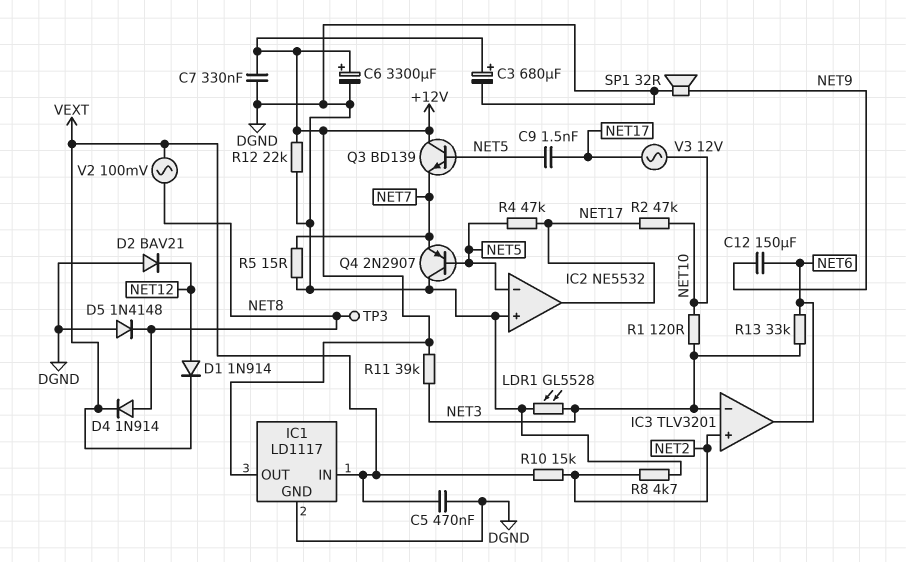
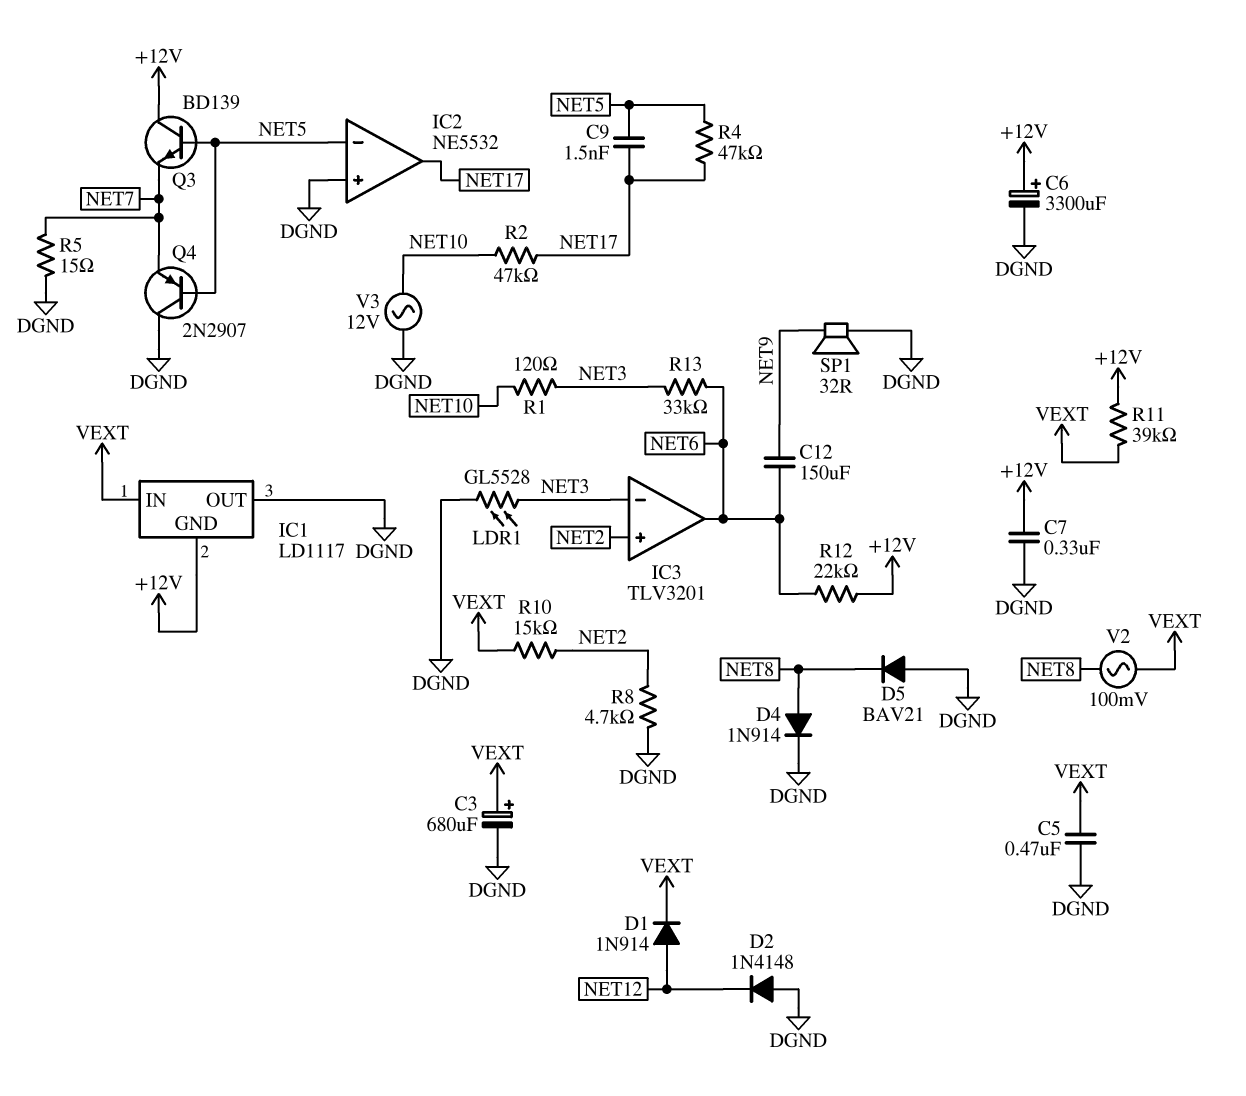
C3: 680uF (plus +12V, minus DGND) -> 680uF (plus VEXT, minus DGND)
D2: diode BAV21 (A DGND, K NET12) -> diode 1N4148 (A DGND, K NET12)
D4: diode 1N914 (A NET8, K VEXT) -> diode 1N914 (A NET8, K DGND)
D5: diode 1N4148 (A DGND, K NET8) -> diode BAV21 (A DGND, K NET8)
IC1 pin GND: DGND -> +12V
IC1 pin OUT: +12V -> DGND
R11: 39k (+12V, NET3) -> 39k (+12V, VEXT)
R12: 22k (+12V, DGND) -> 22k (+12V, NET6)
TP3: test point (NET8) -> none
V3: AC 12V (NET10, NET17) -> AC 12V (DGND, NET10)

